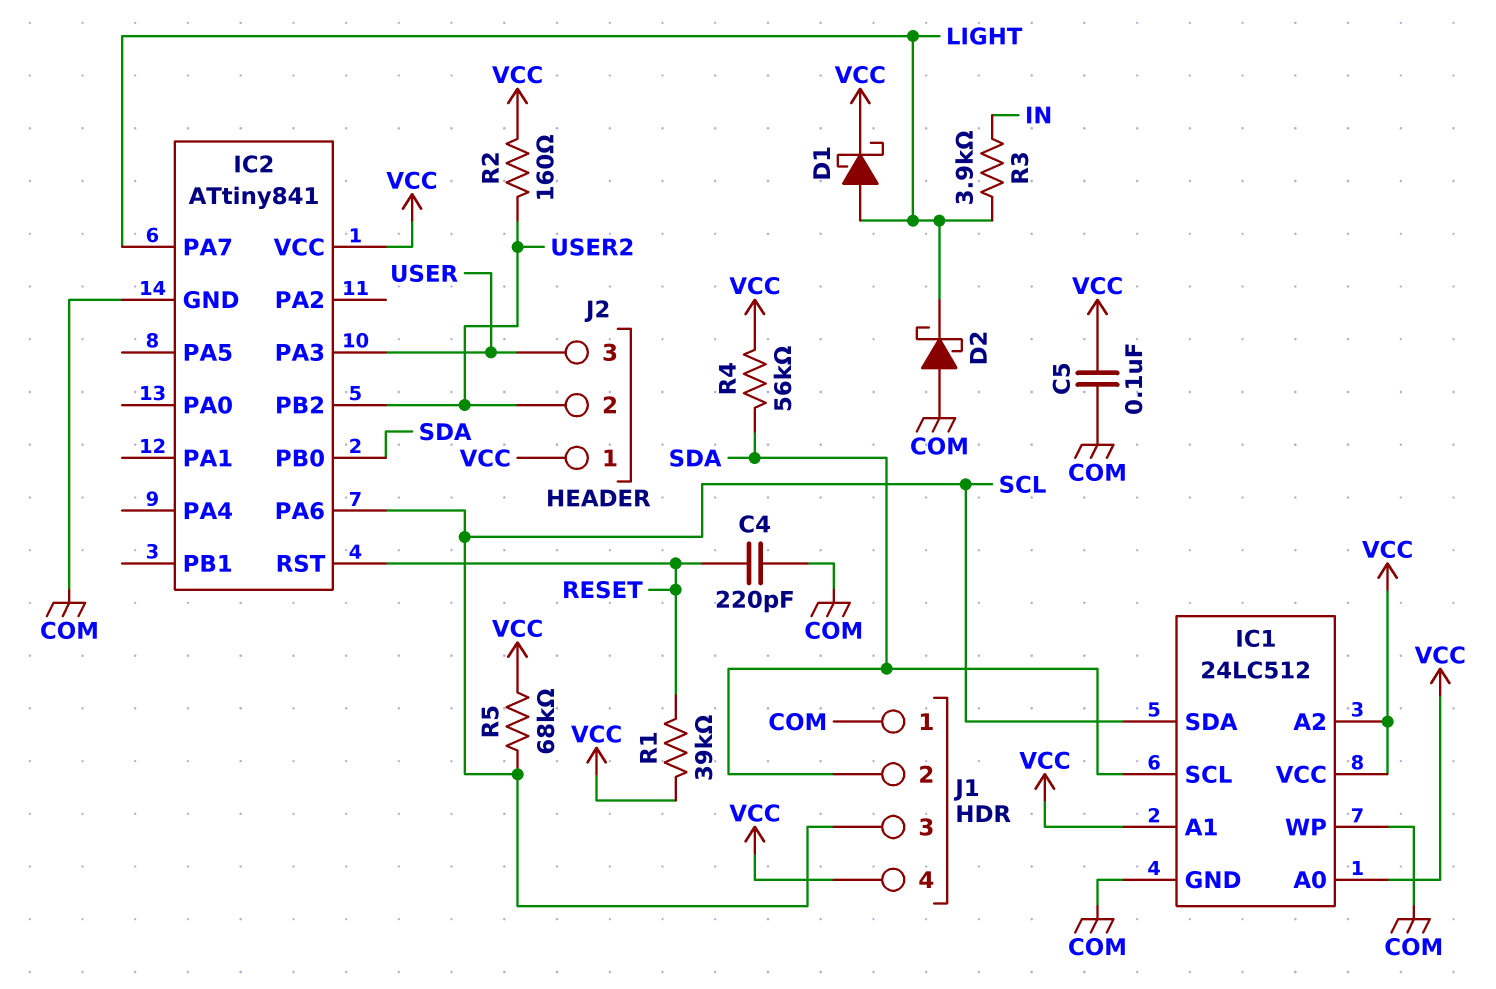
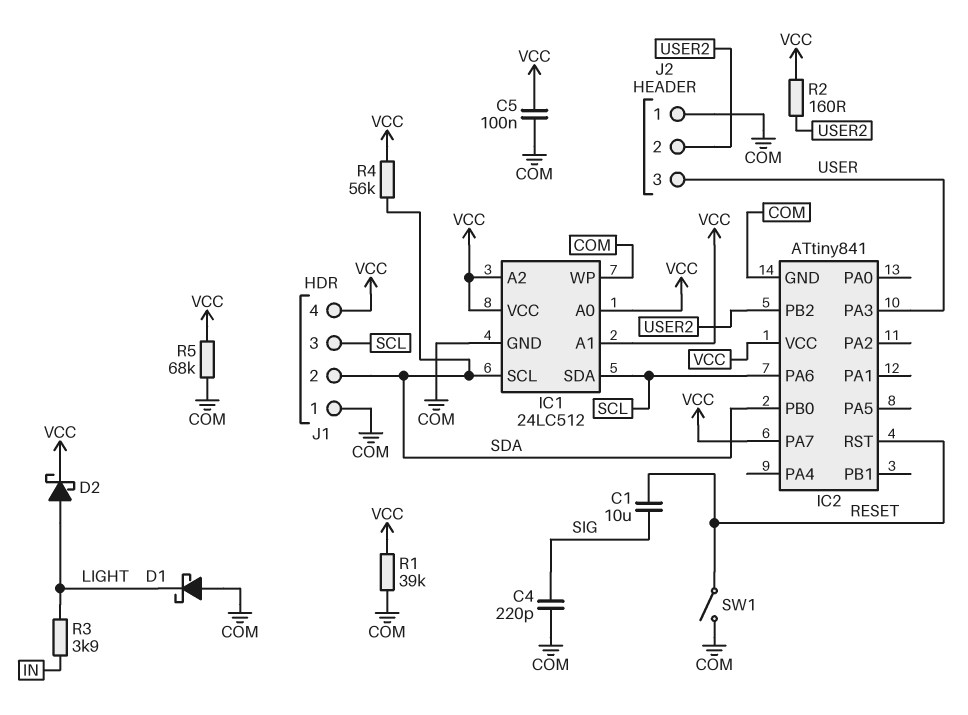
C1: none -> 10uF (RESET, SIG)
C4: 220pF (COM, RESET) -> 220pF (COM, SIG)
D1: schottky (A LIGHT, K VCC) -> schottky (A COM, K LIGHT)
D2: schottky (A COM, K LIGHT) -> schottky (A LIGHT, K VCC)
IC2 pin PA7: LIGHT -> VCC
J2 pin 1: VCC -> COM
R1: 39k (RESET, VCC) -> 39k (COM, VCC)
R5: 68k (SCL, VCC) -> 68k (COM, VCC)
SW1: none -> switch (COM, RESET)

